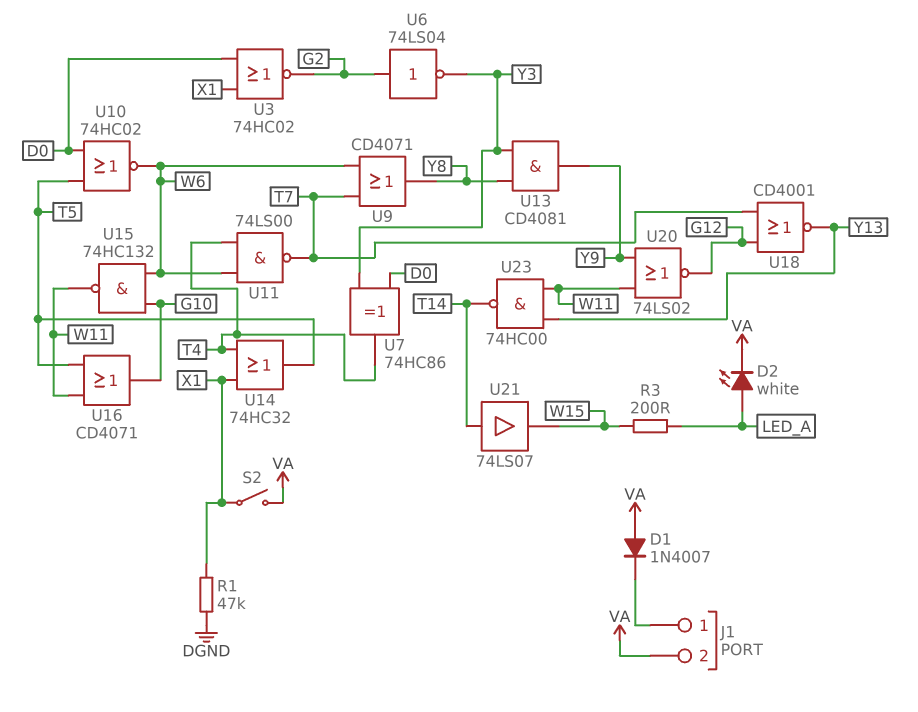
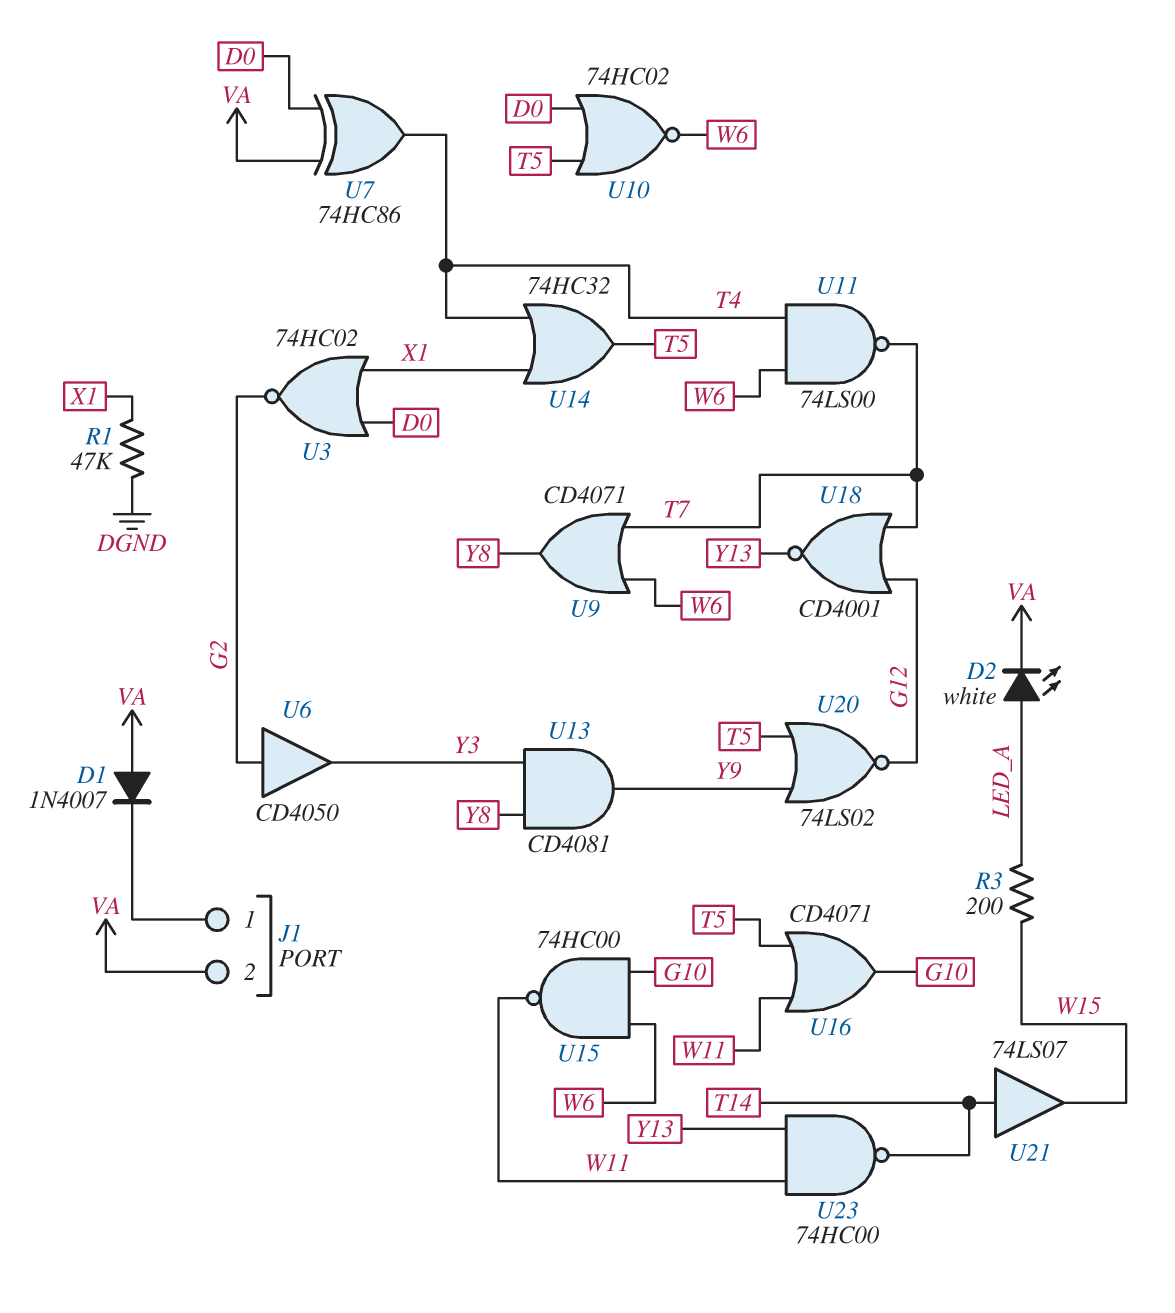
S2: switch (VA, X1) -> none
U6: NOT 74LS04 (in G2, out Y3) -> buffer CD4050 (in G2, out Y3)
U7: XOR 74HC86 (in D0, in Y3, out T4) -> XOR 74HC86 (in D0, in VA, out T4)
U15: NAND 74HC132 (in G10, in W6, out W11) -> NAND 74HC00 (in G10, in W6, out W11)
U20: NOR 74LS02 (in W11, in Y9, out G12) -> NOR 74LS02 (in T5, in Y9, out G12)

